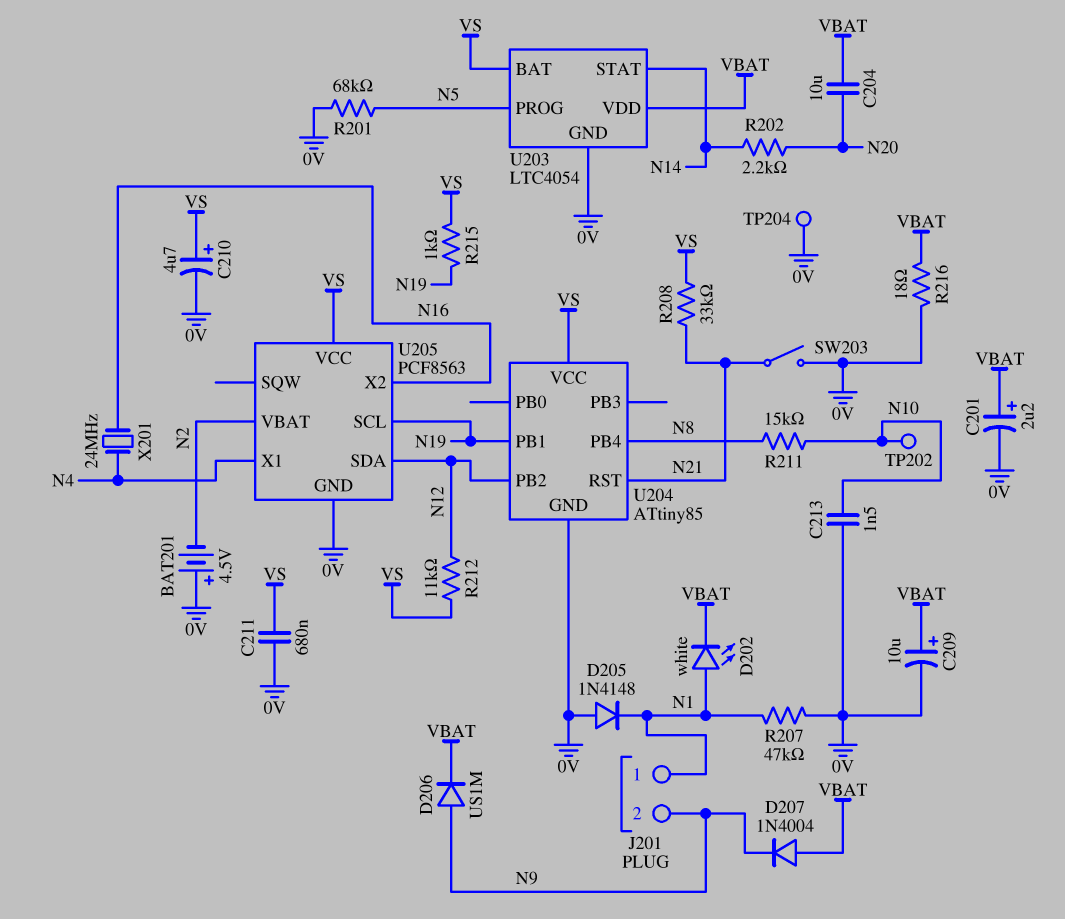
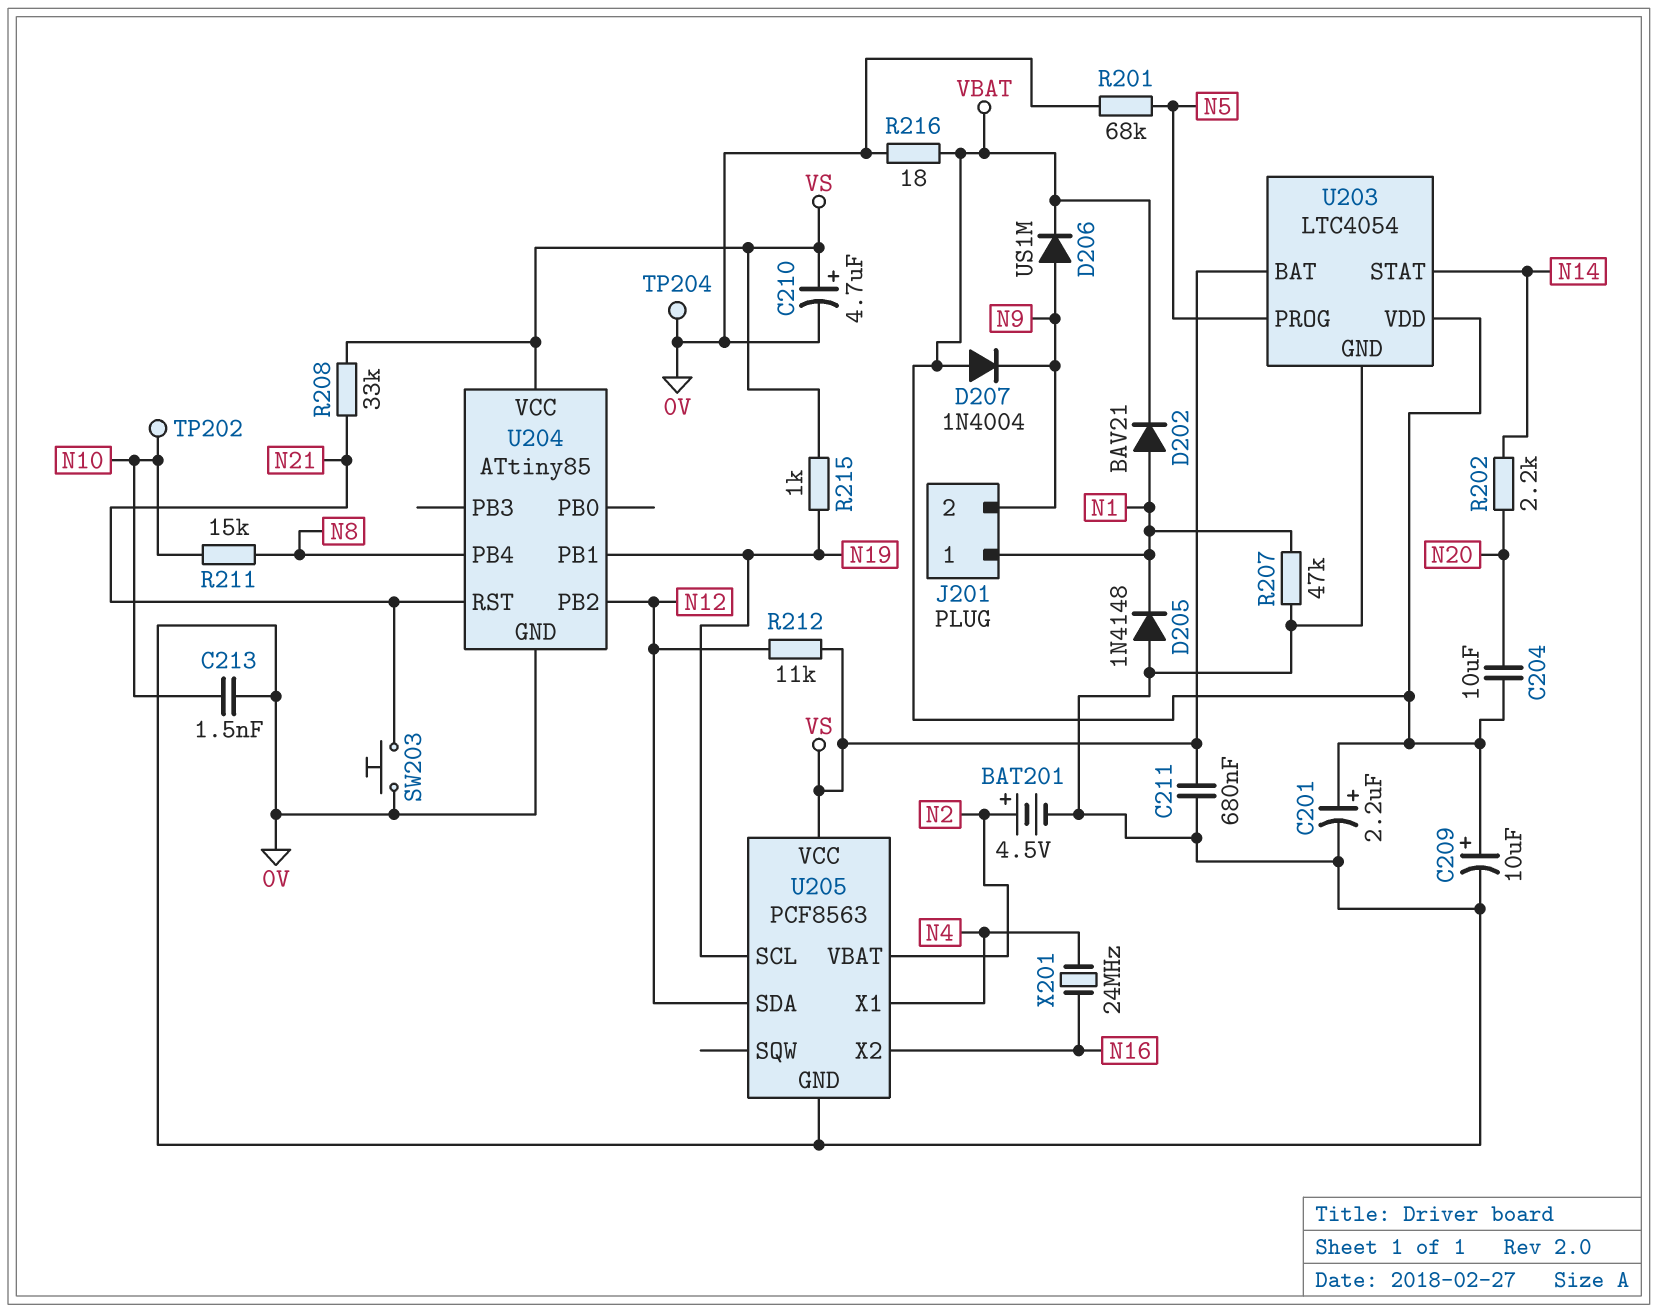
BAT201: 4.5V (plus 0V, minus N2) -> 4.5V (plus N2, minus 0V)
D202: LED white (A N1, K VBAT) -> diode BAV21 (A N1, K VBAT)
SW203: switch (0V, N21) -> button (0V, N21)

